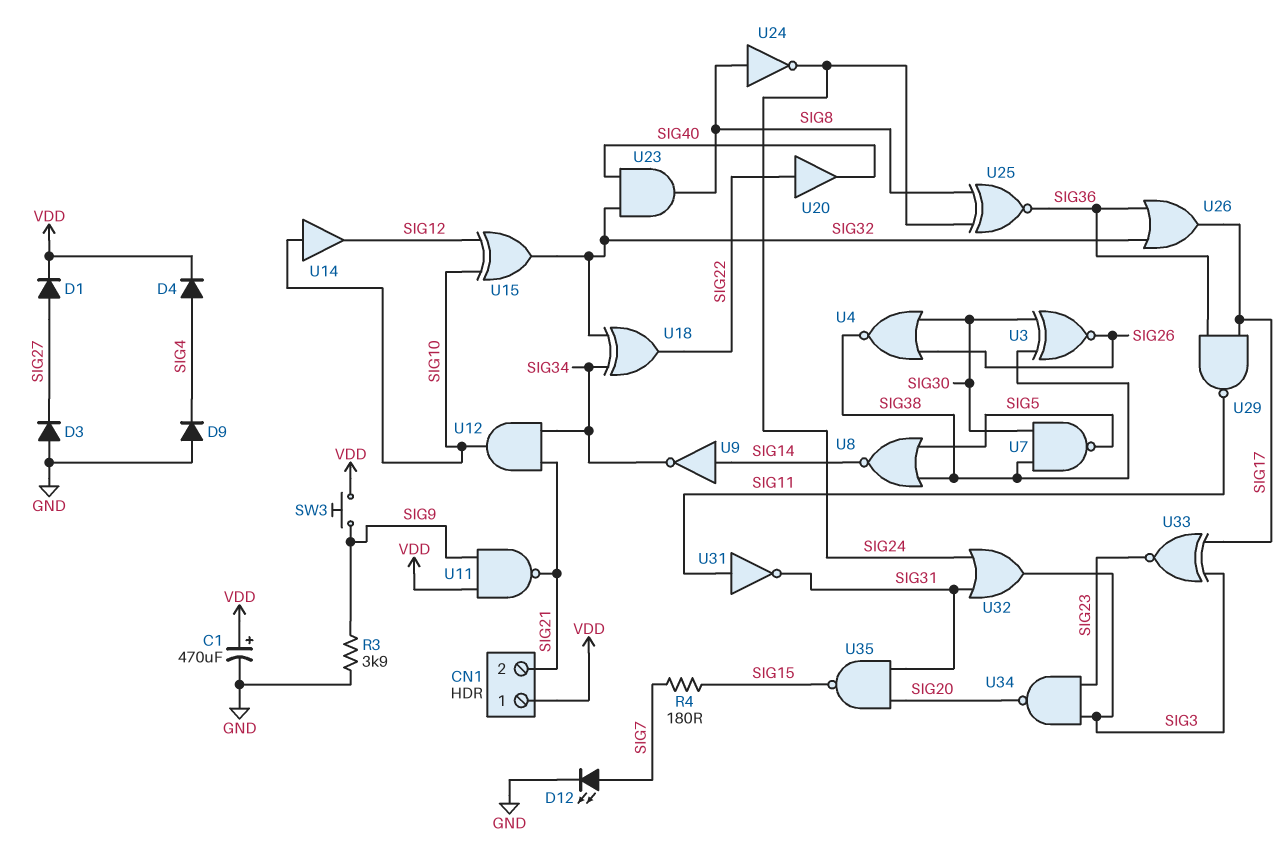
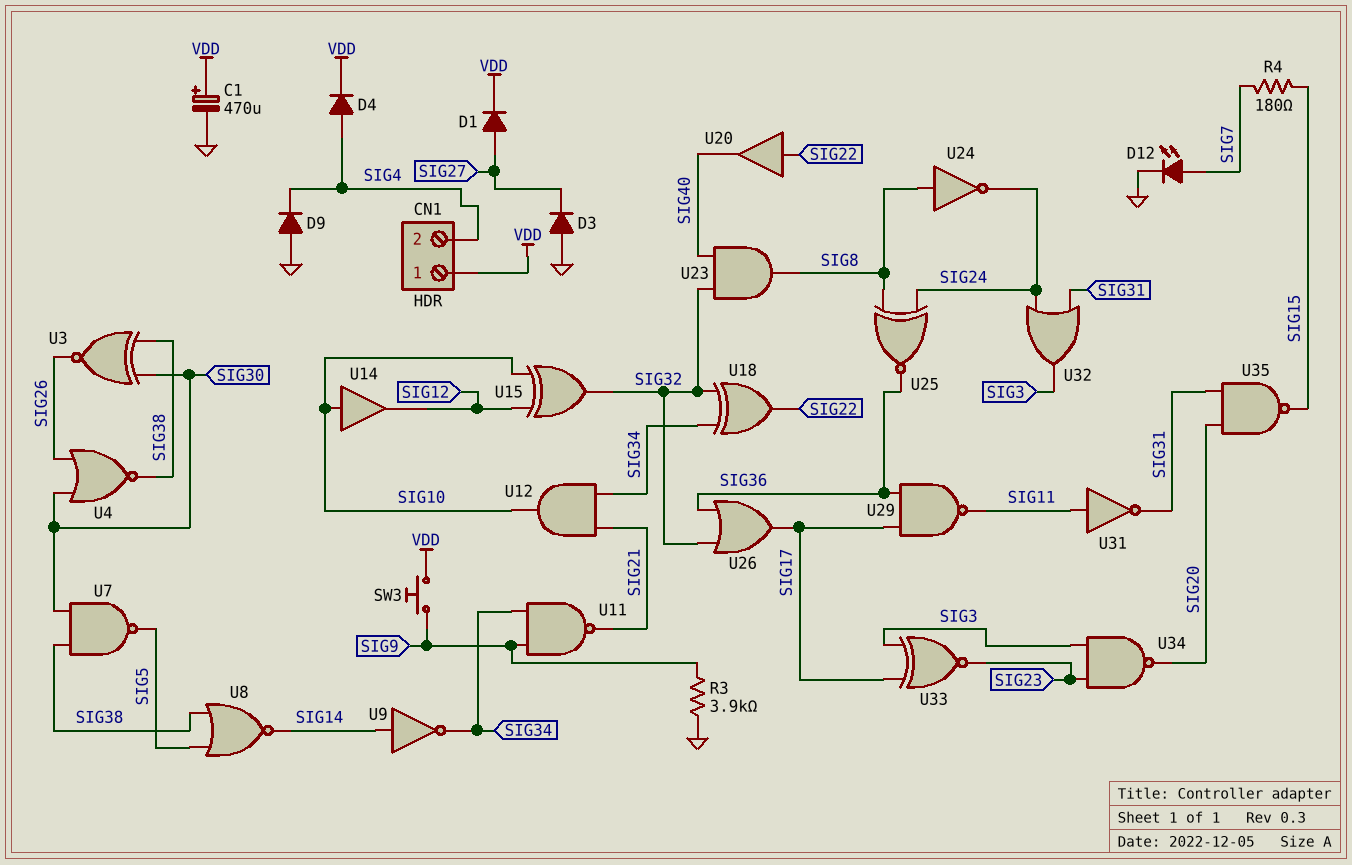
CN1 pin 2: SIG21 -> SIG4
U11: NAND (in SIG9, in VDD, out SIG21) -> NAND (in SIG9, in SIG34, out SIG21)

